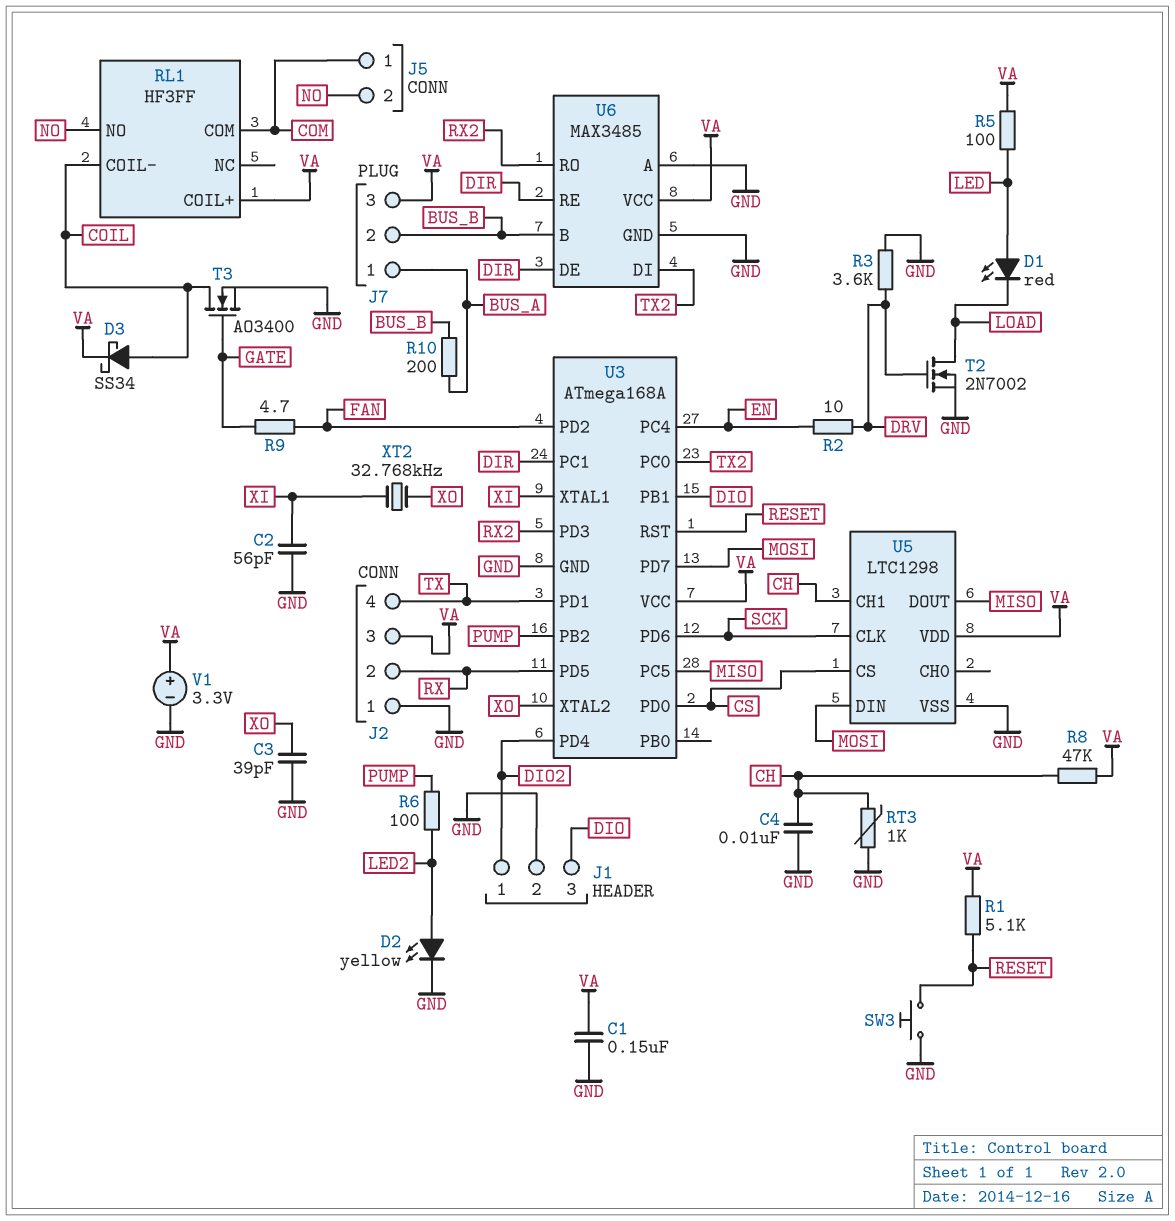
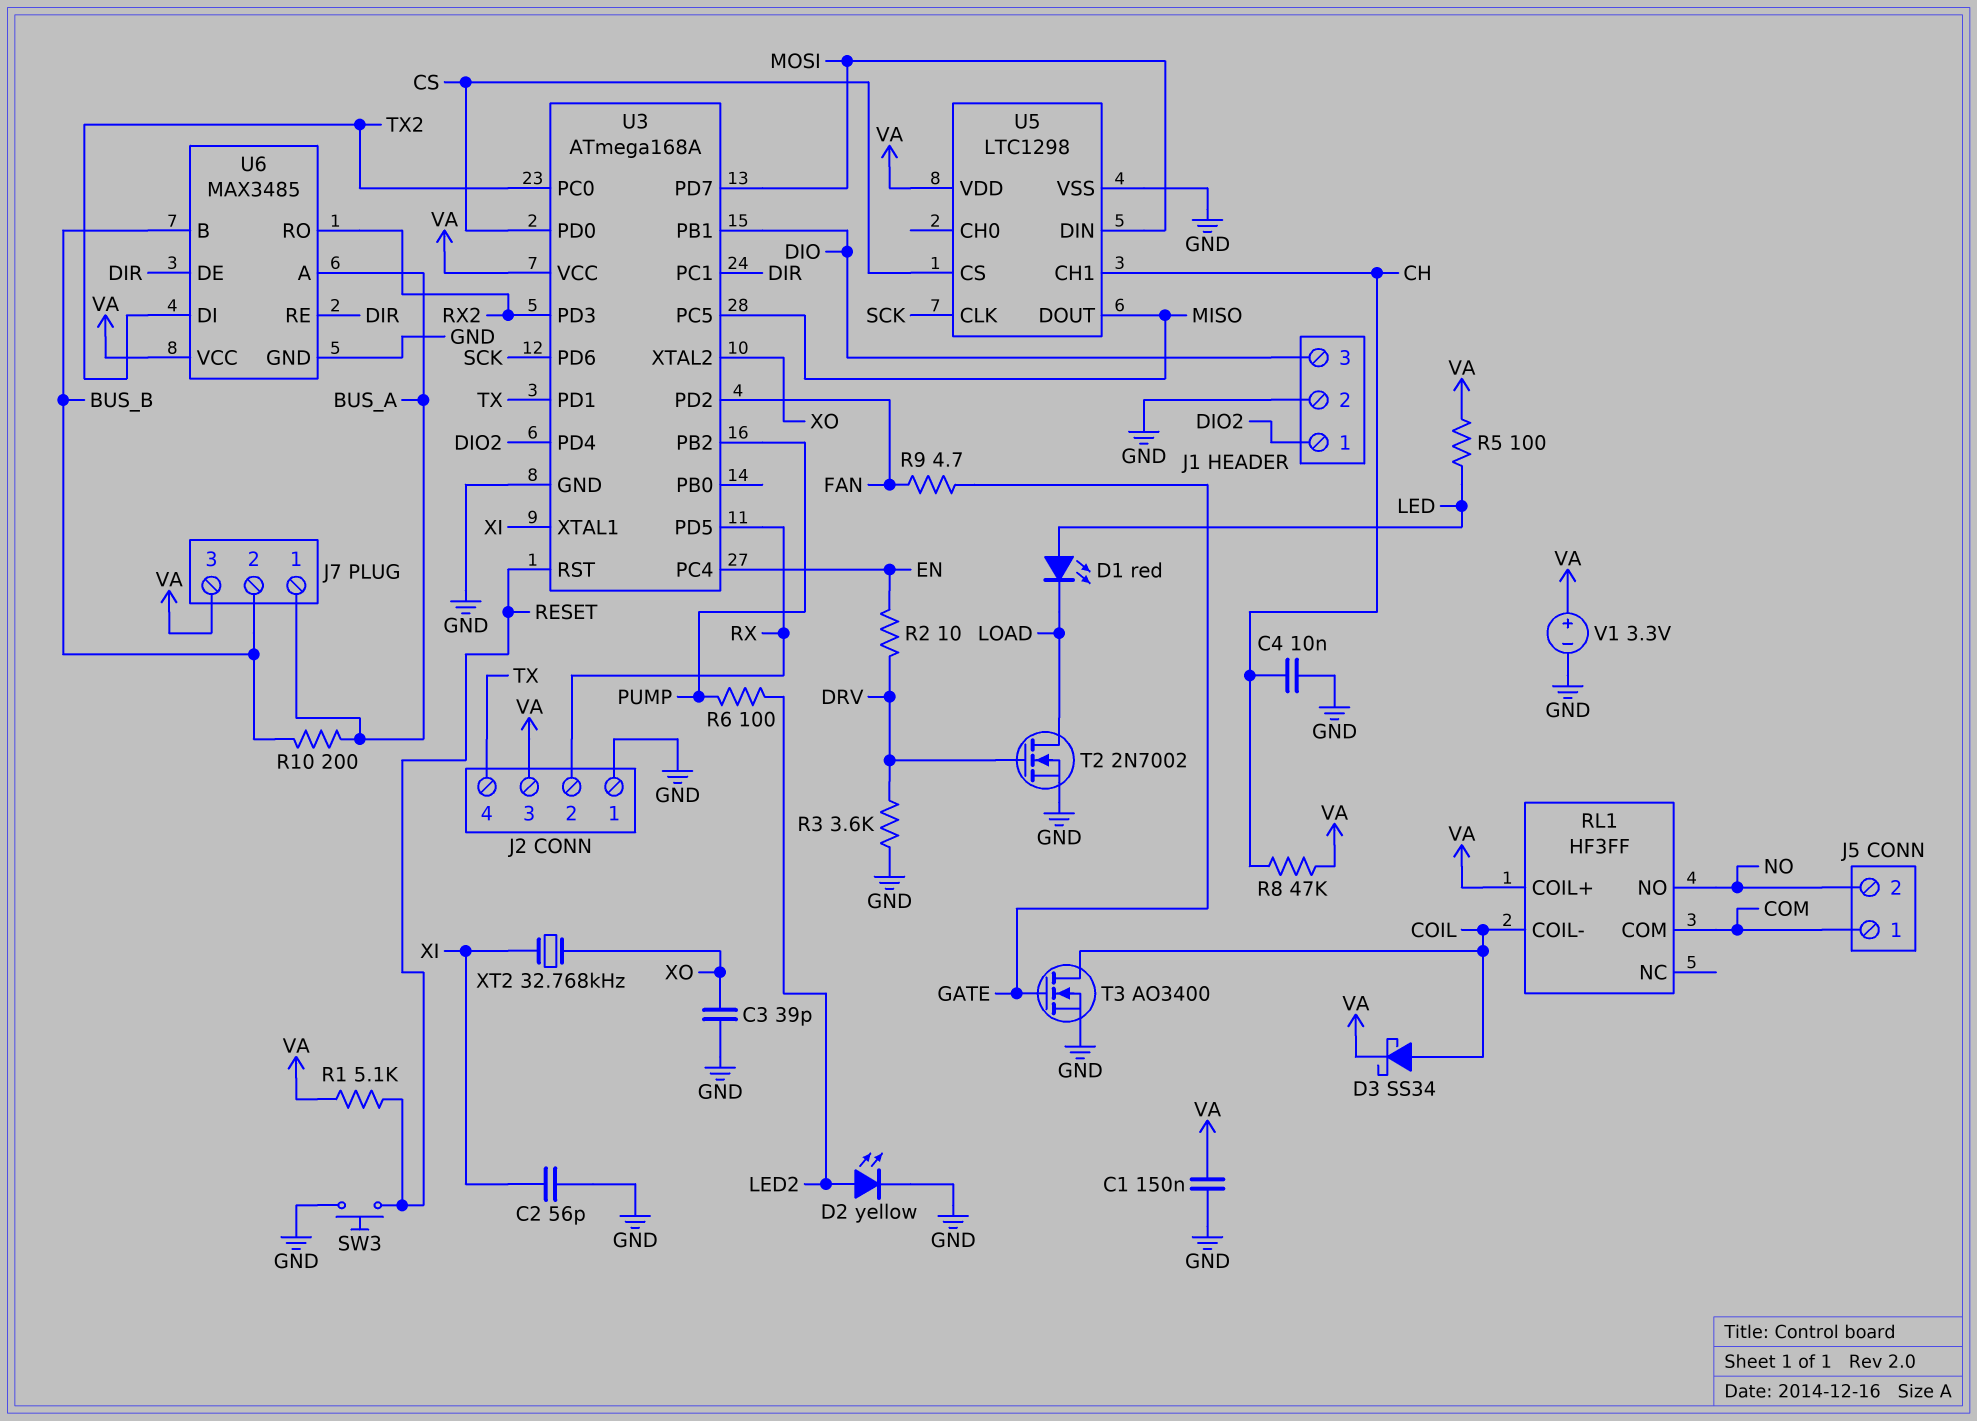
RT3: 1k (CH, GND) -> none
U6 pin A: GND -> BUS_A

